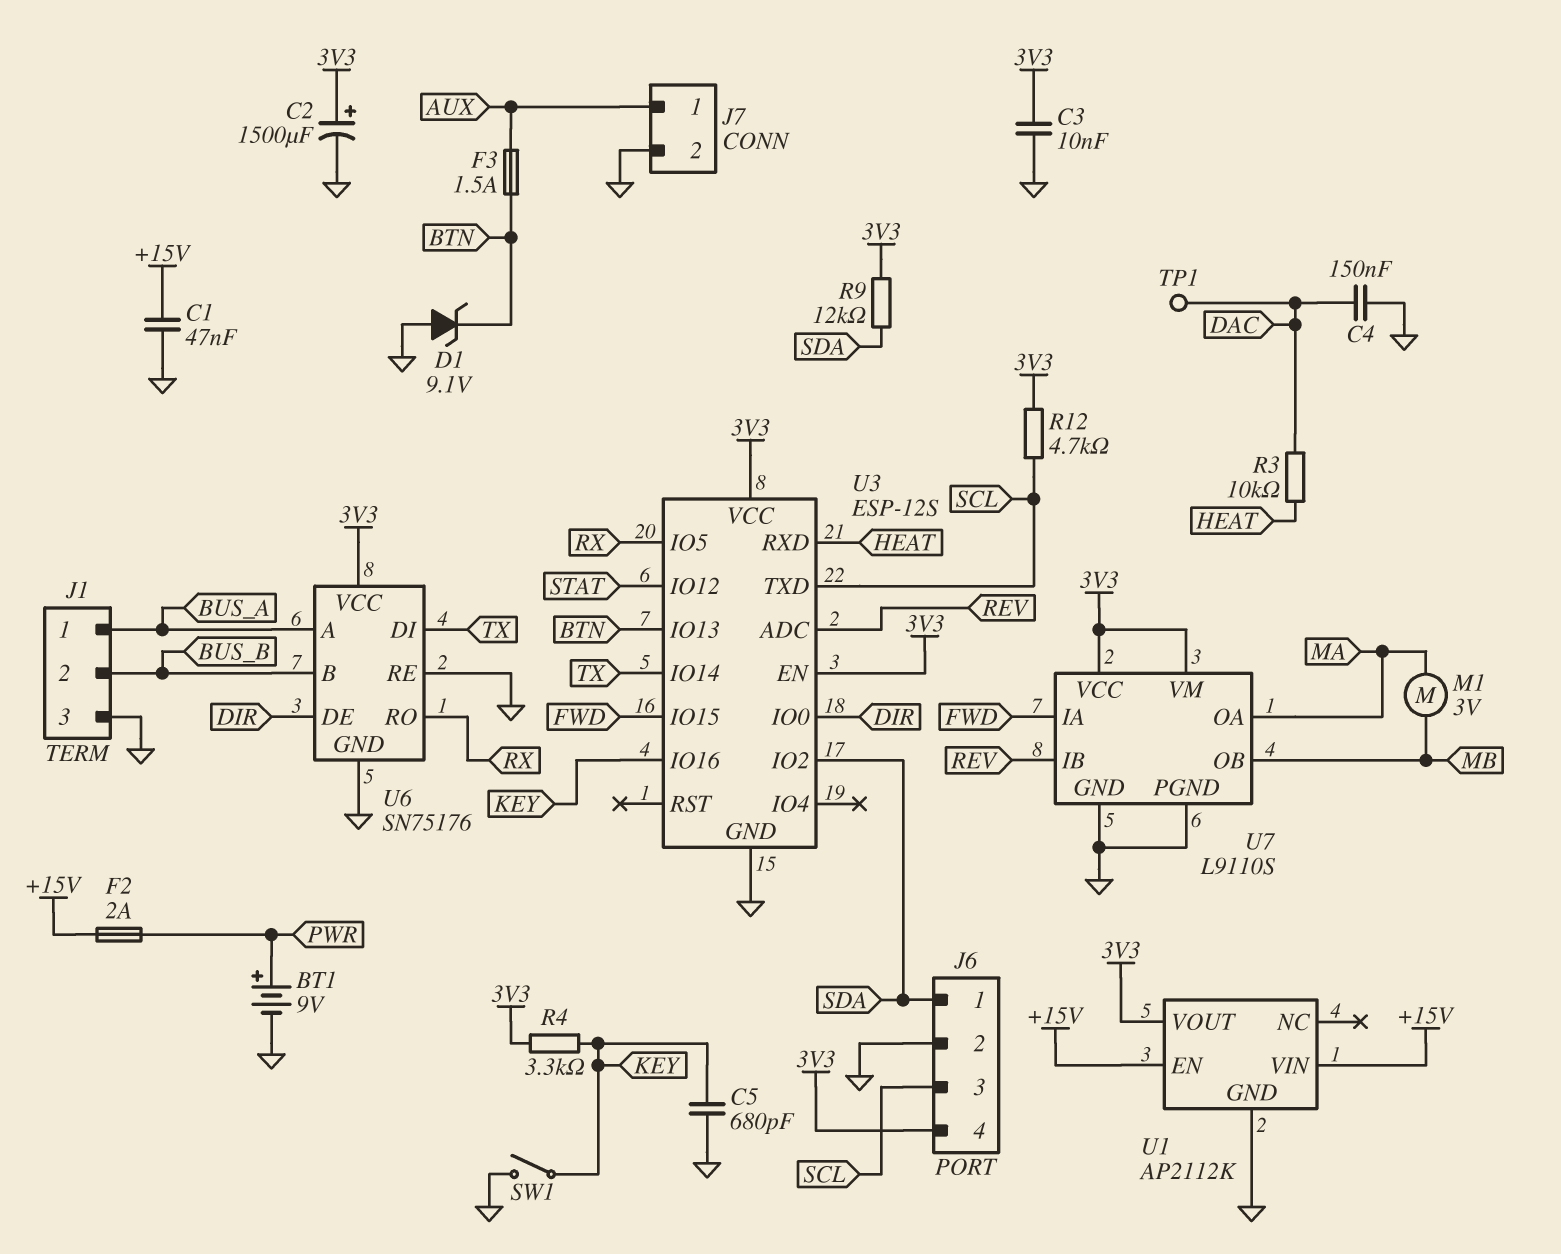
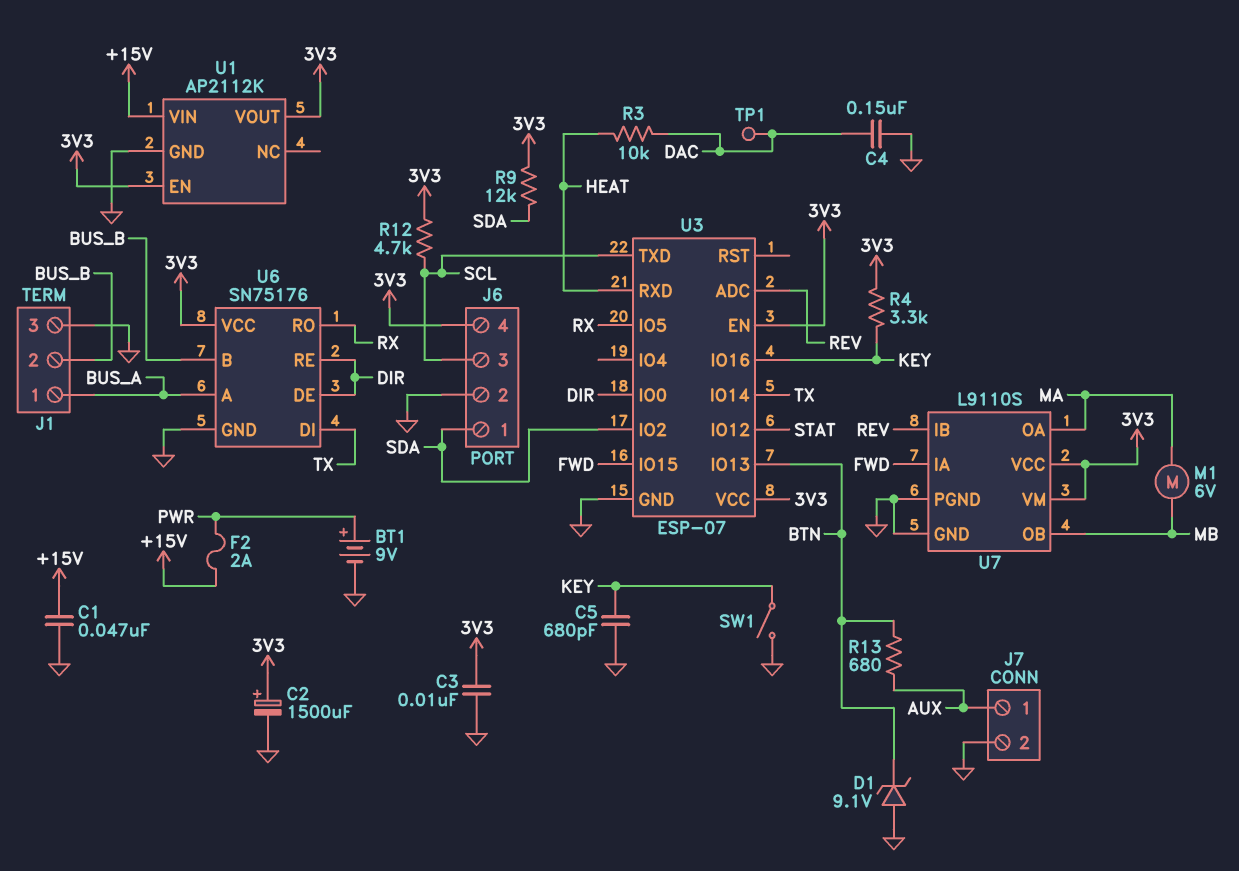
F3: 1.5A (AUX, BTN) -> none
M1: motor 3V (MA, MB) -> motor 6V (MA, MB)
R13: none -> 680 (AUX, BTN)
U1 pin EN: +15V -> 3V3
U3: ESP-12S -> ESP-07
U6 pin RE: GND -> DIR

